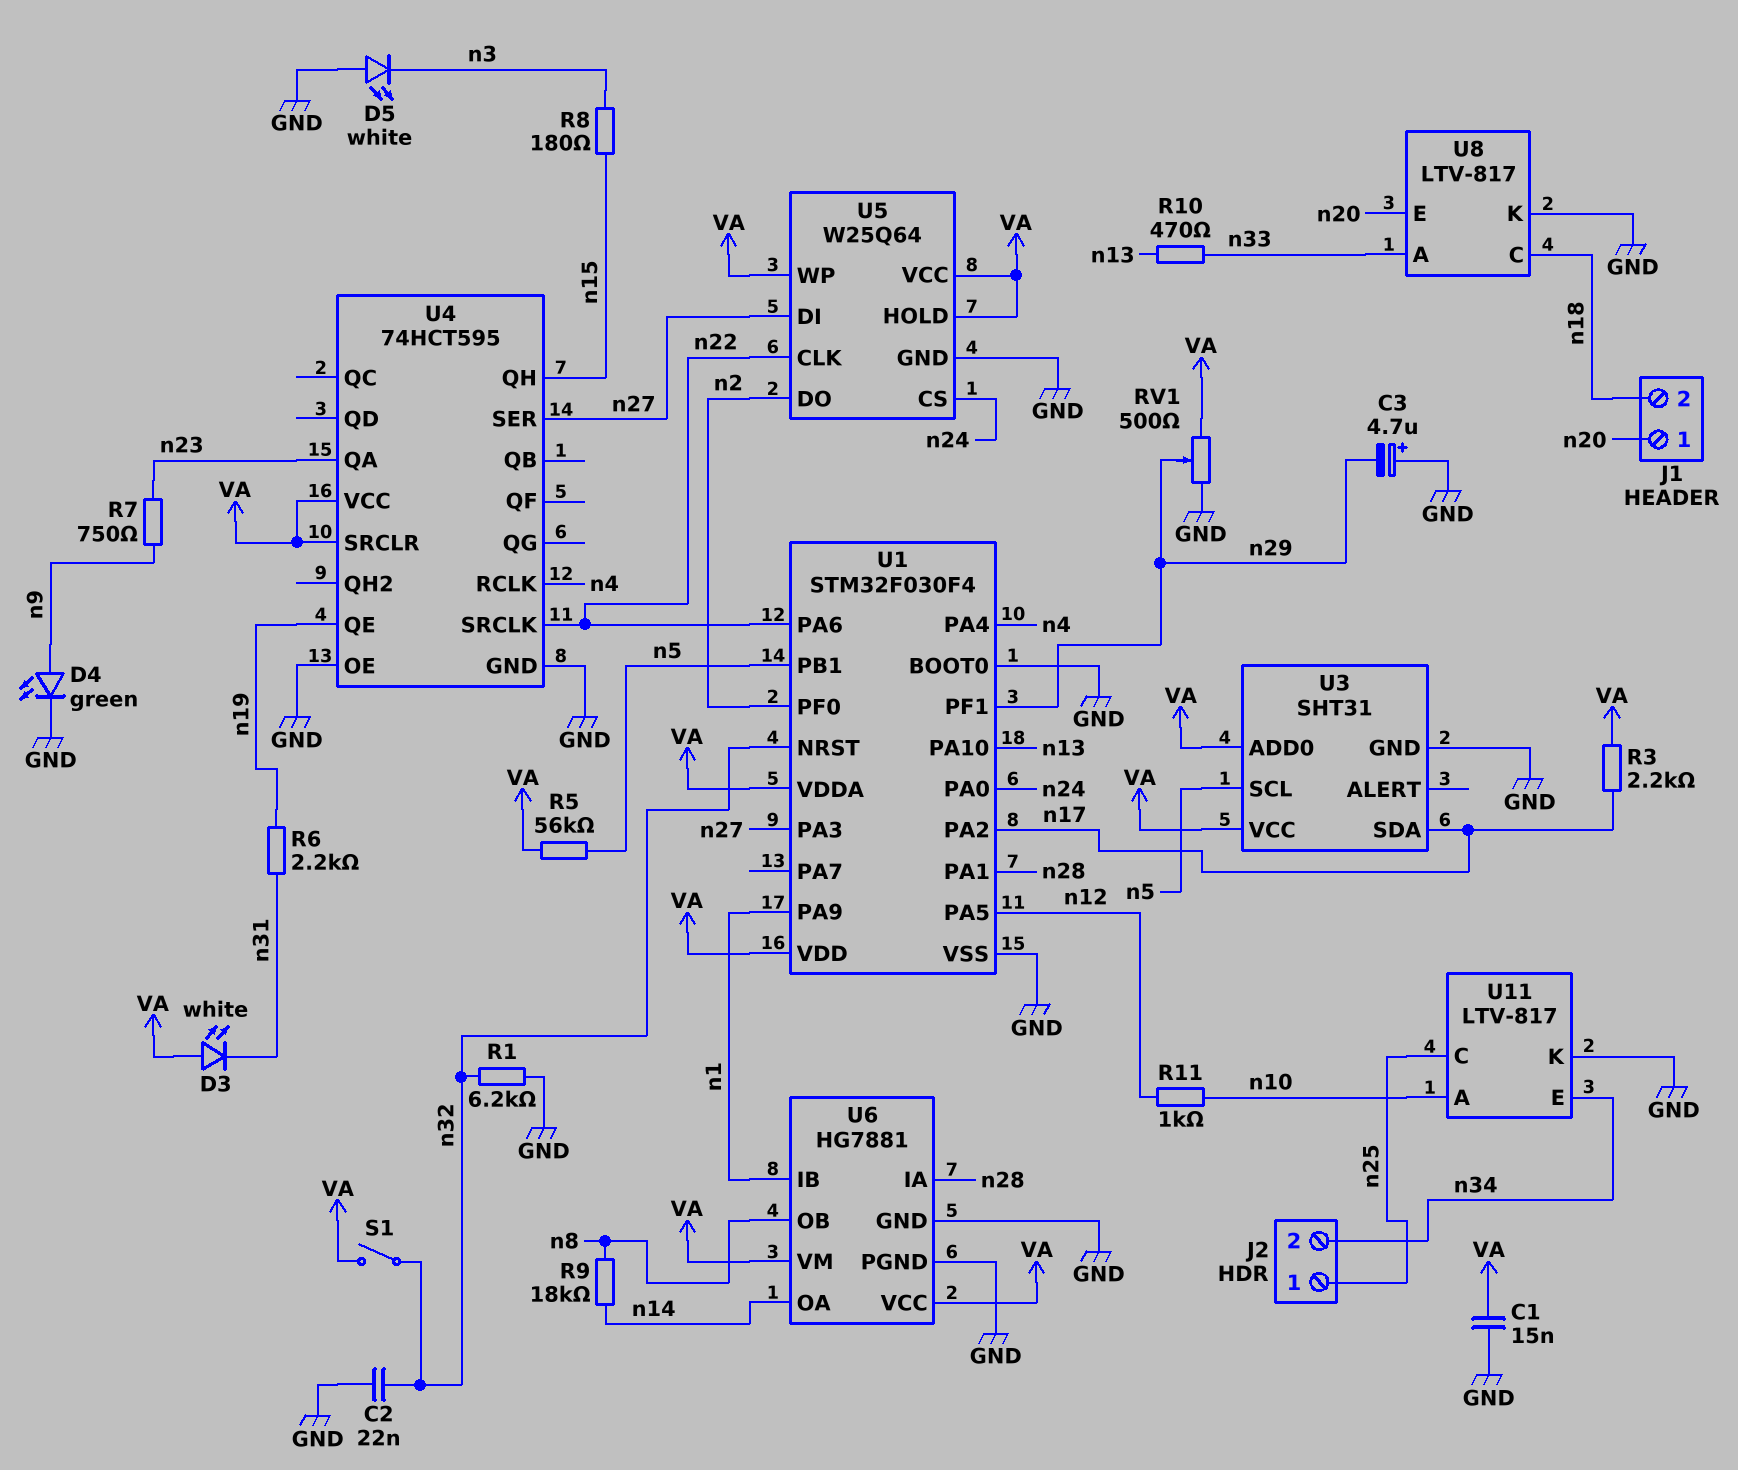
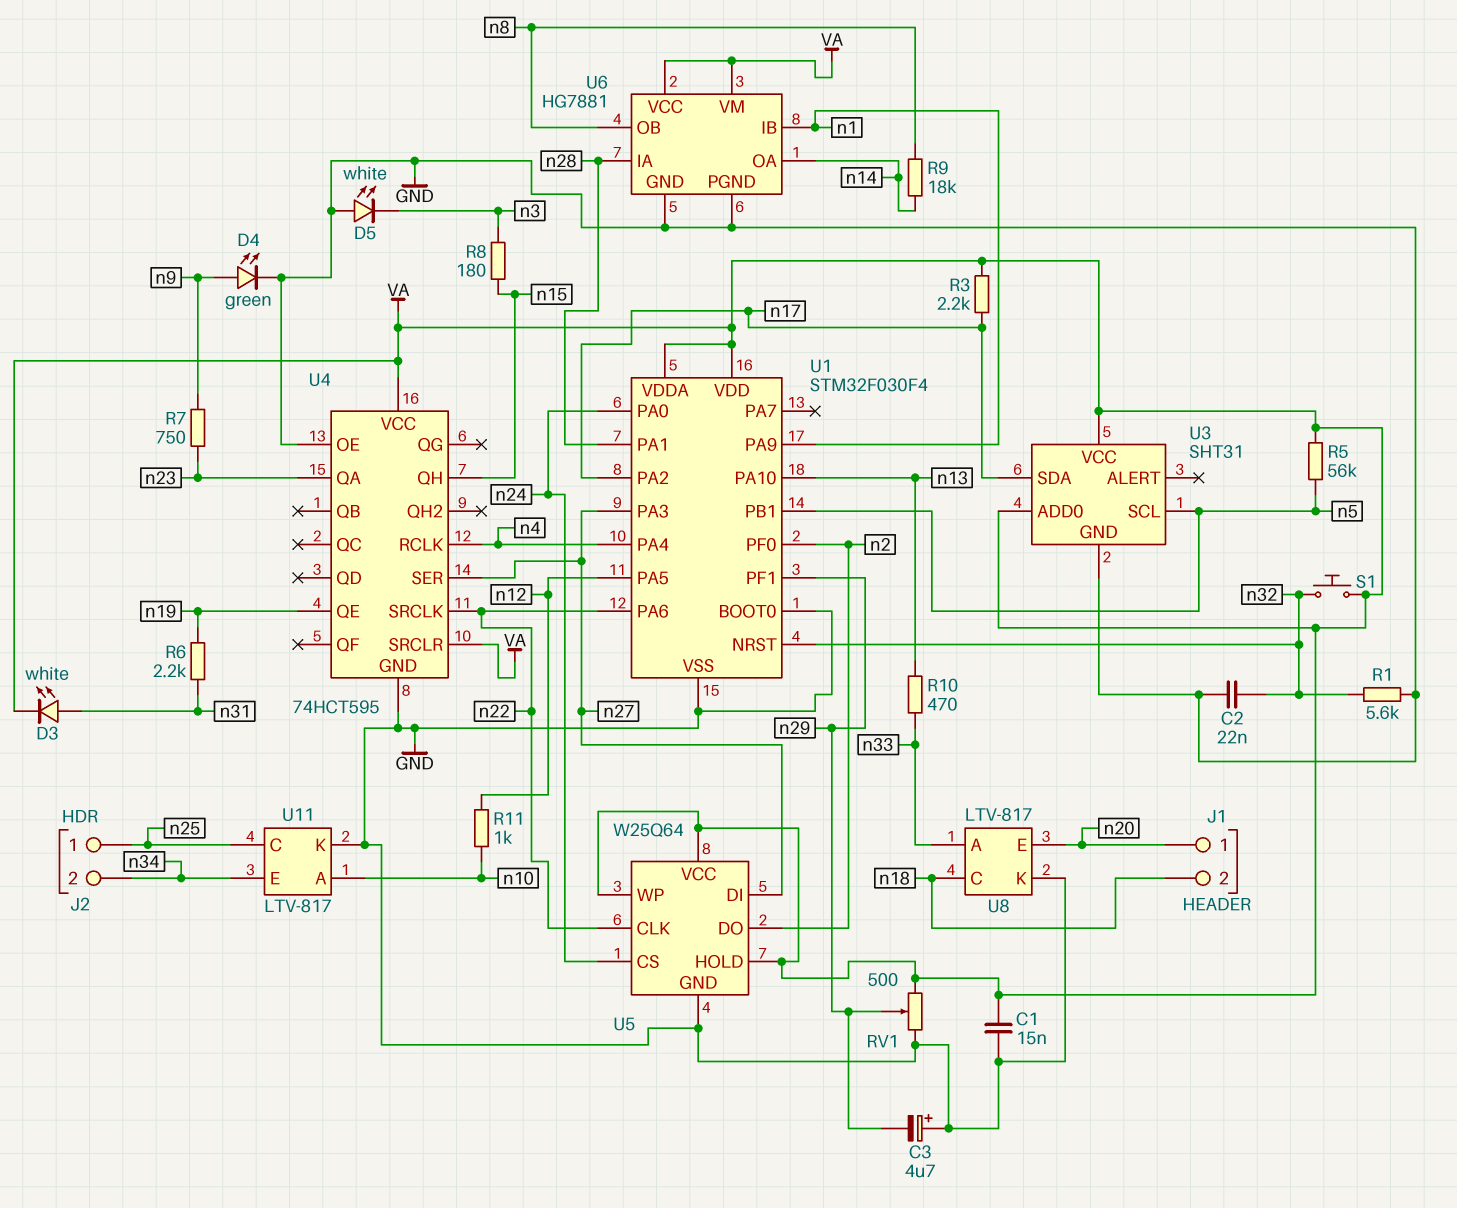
D3: LED white (A VA, K n31) -> LED white (A n31, K VA)
R1: 6.2k (GND, n32) -> 5.6k (GND, n32)
S1: switch (VA, n32) -> button (VA, n32)

